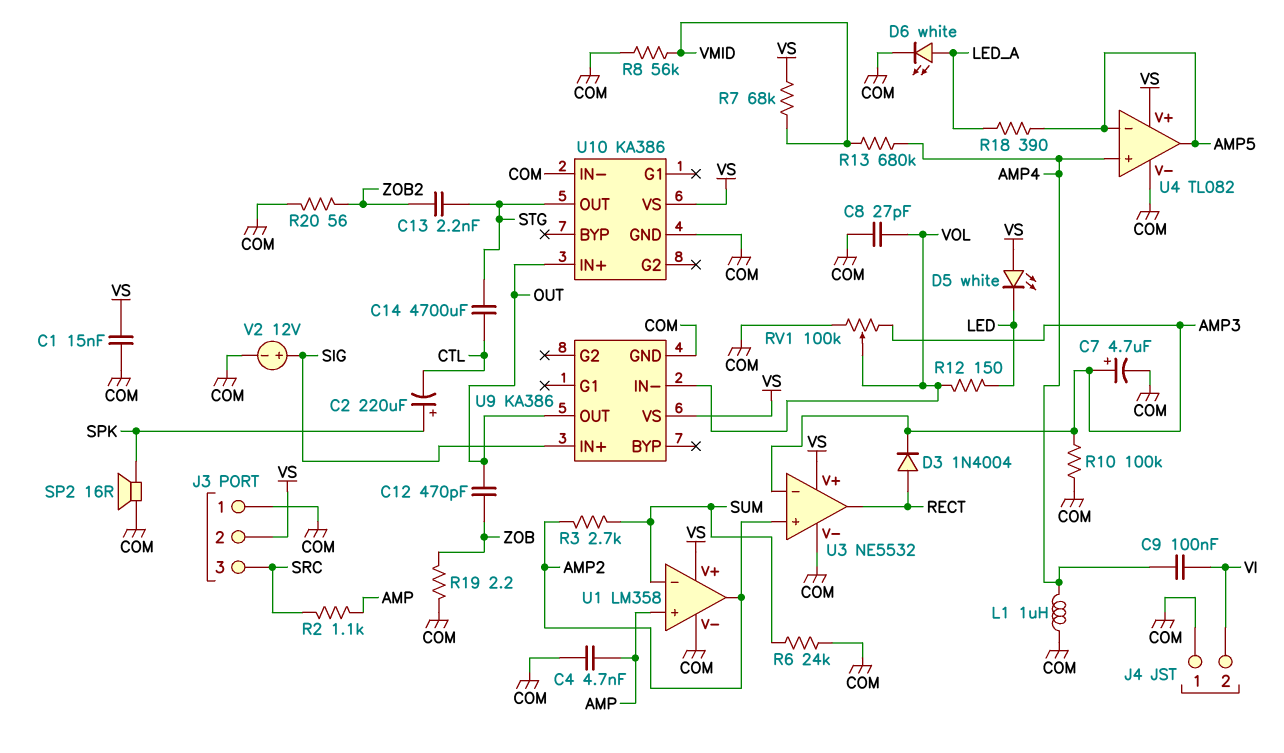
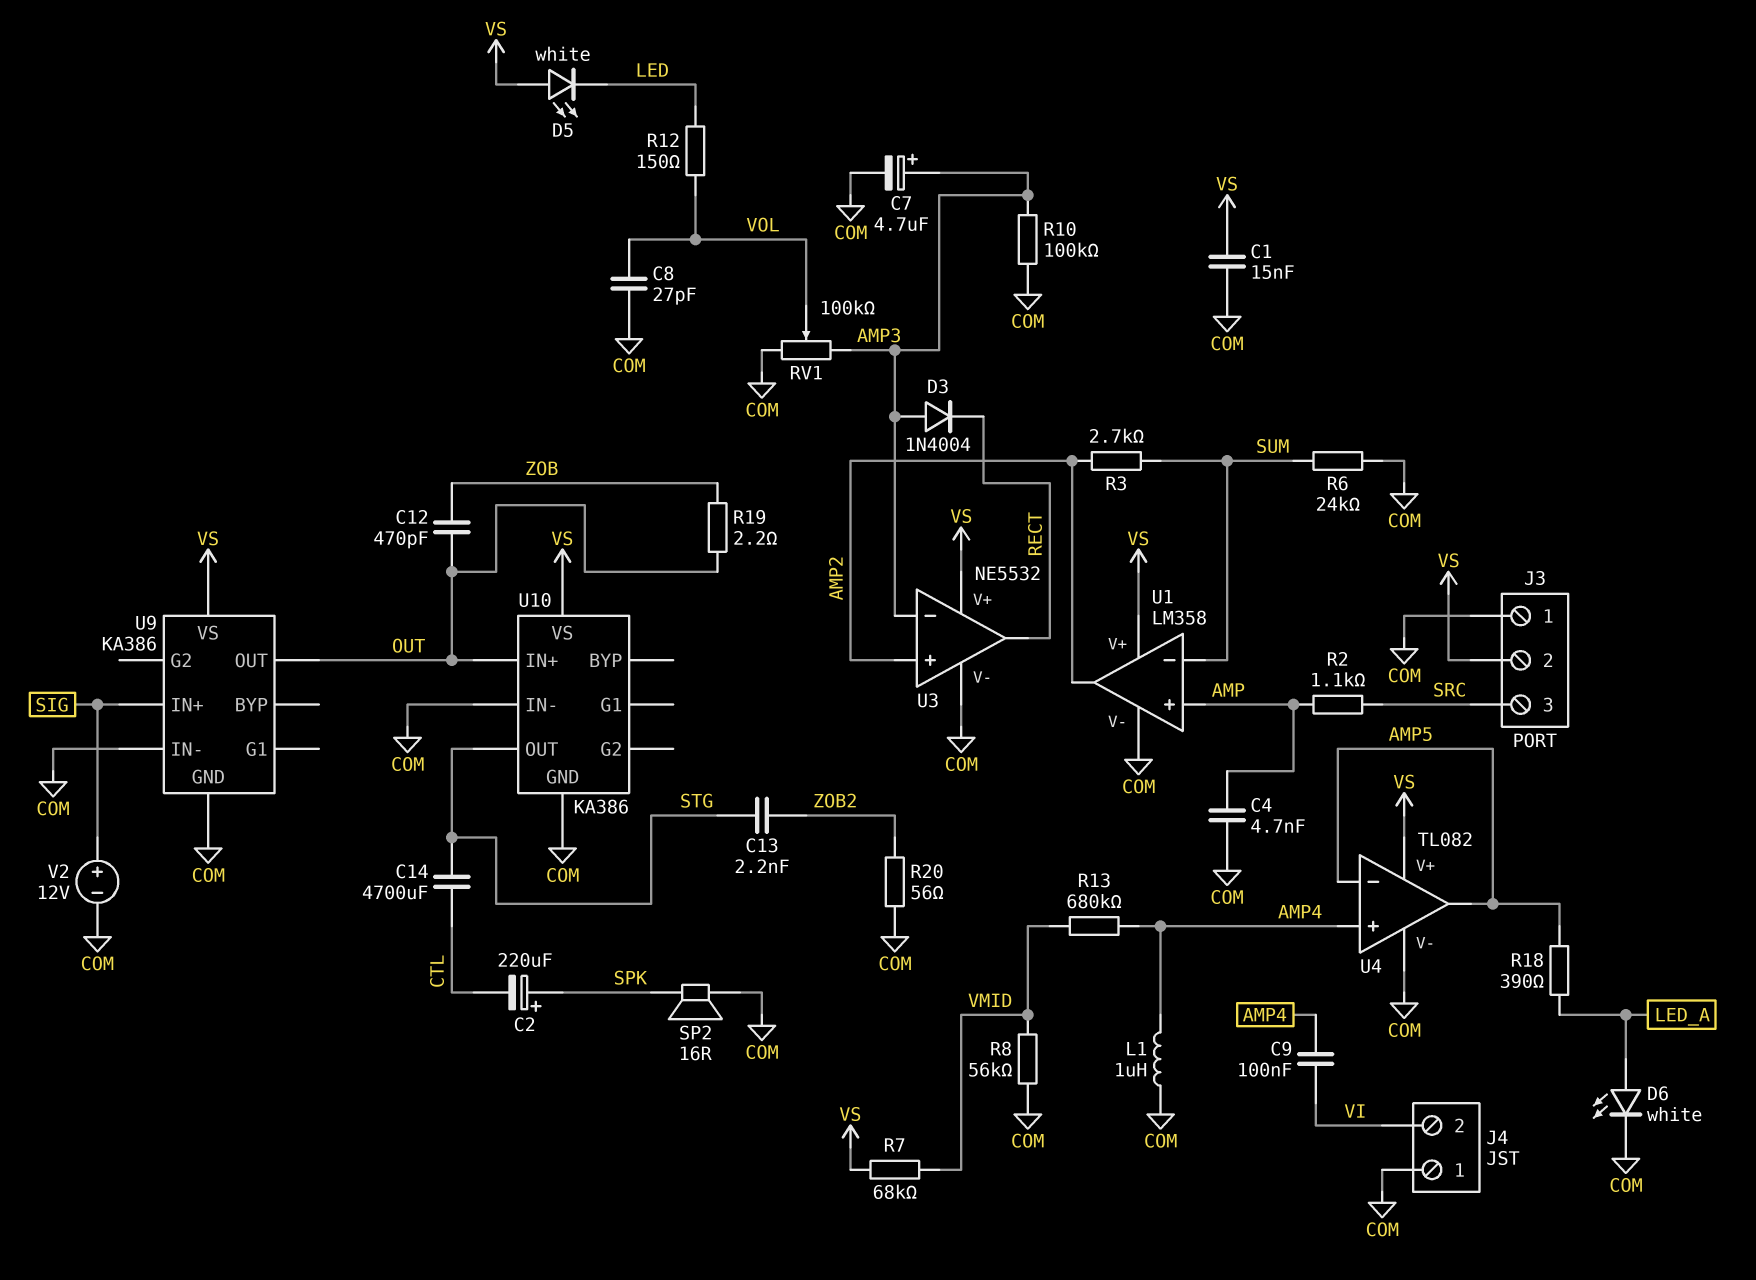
D3: diode 1N4004 (A RECT, K AMP3) -> diode 1N4004 (A AMP3, K RECT)
R19: 2.2 (COM, ZOB) -> 2.2 (OUT, ZOB)
U9 pin IN-: VOL -> COM

